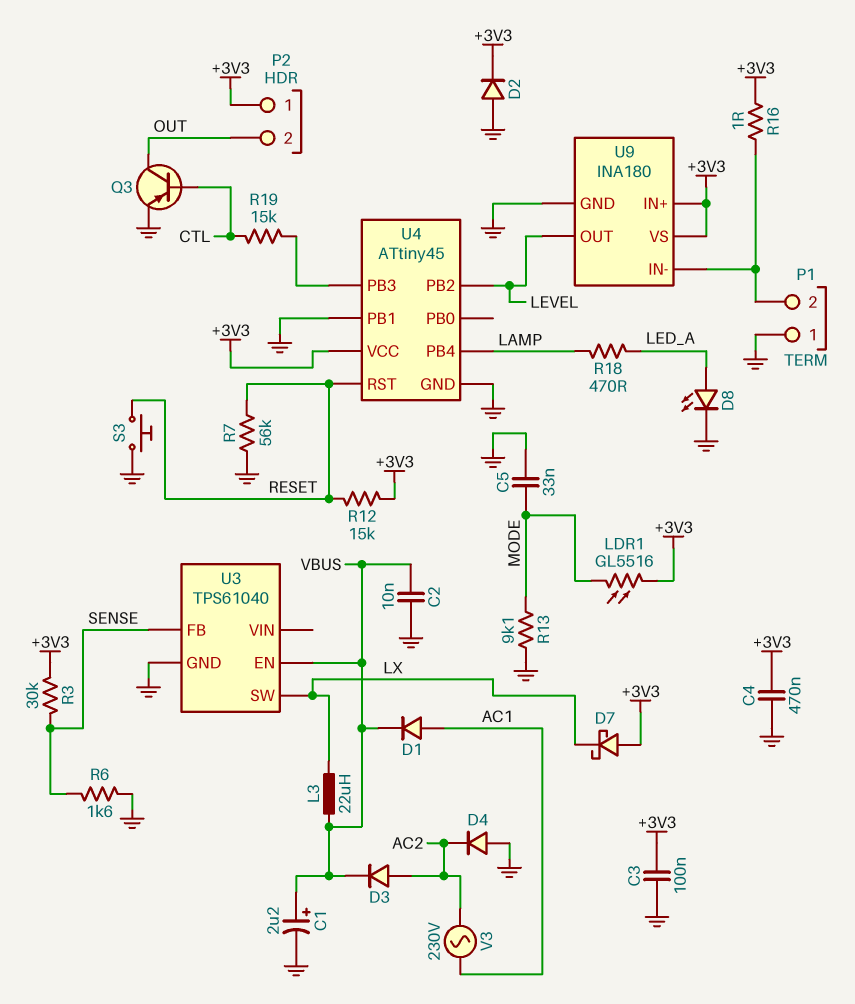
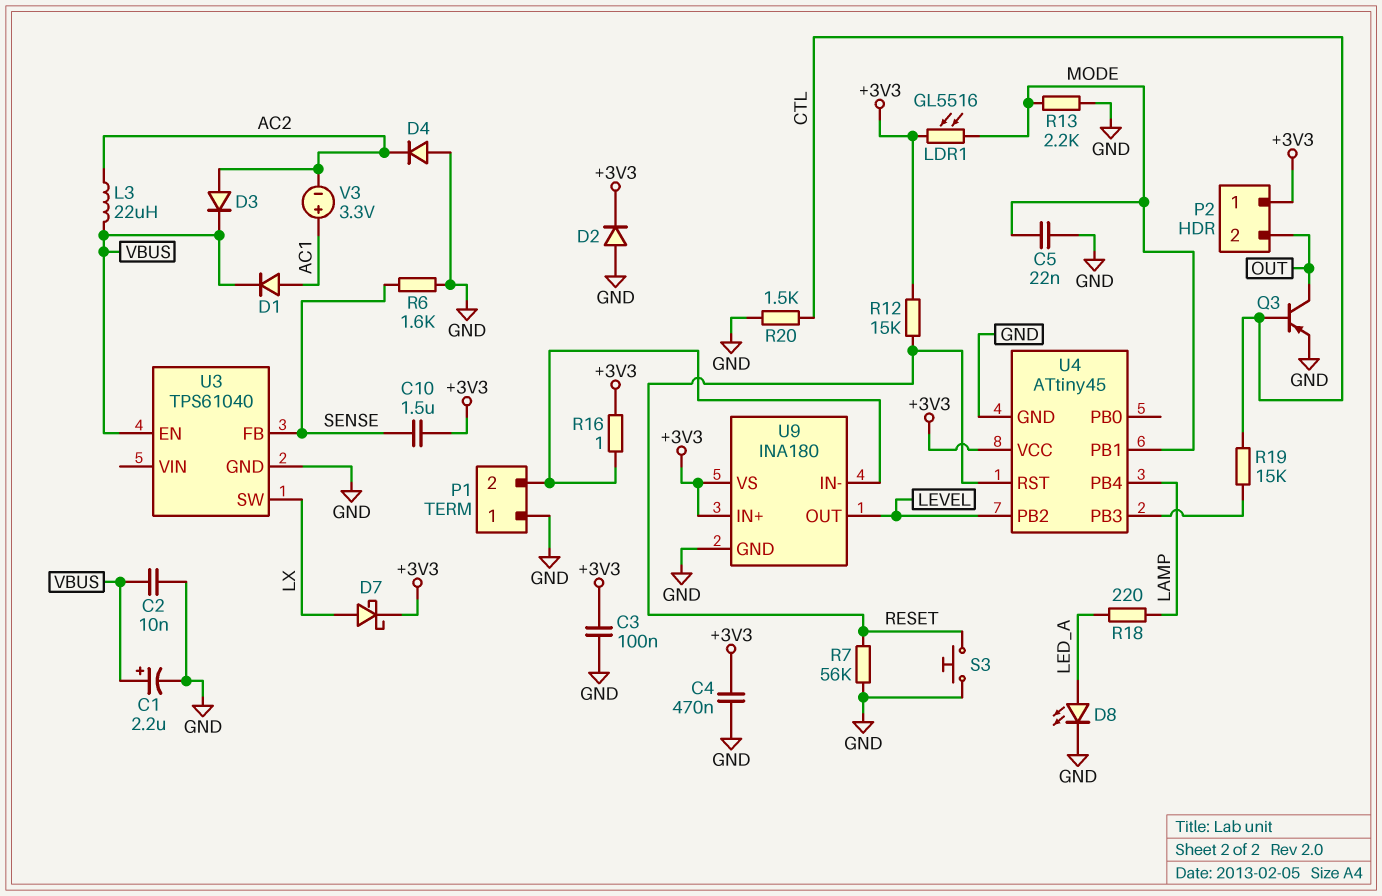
C5: 33nF (GND, MODE) -> 22nF (GND, MODE)
C10: none -> 1.5uF (+3V3, SENSE)
D7: schottky (A +3V3, K LX) -> schottky (A LX, K +3V3)
L3: 22uH (LX, VBUS) -> 22uH (AC2, VBUS)
R3: 30k (+3V3, SENSE) -> none
R13: 9.1k (GND, MODE) -> 2.2k (GND, MODE)
R18: 470 (LAMP, LED_A) -> 220 (LAMP, LED_A)
R20: none -> 1.5k (CTL, GND)
U4 pin PB1: GND -> MODE
V3: AC 230V (AC1, AC2) -> 3.3V (plus AC1, minus AC2)

